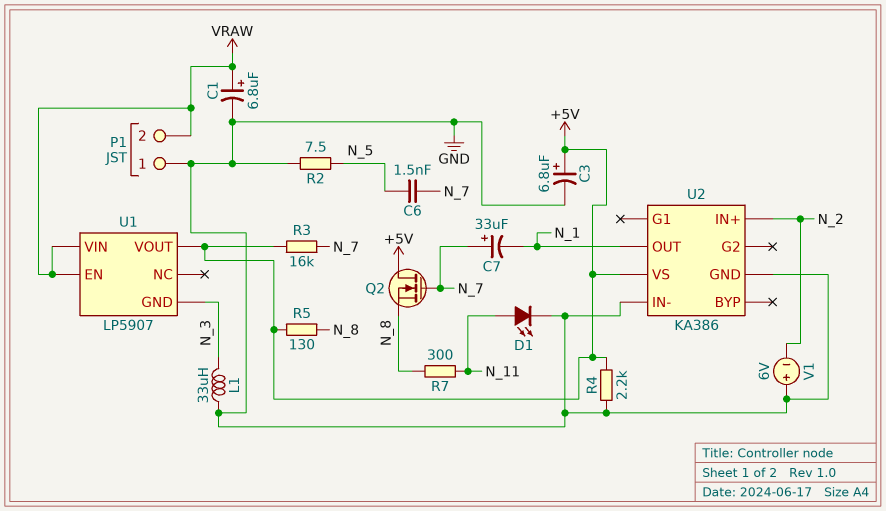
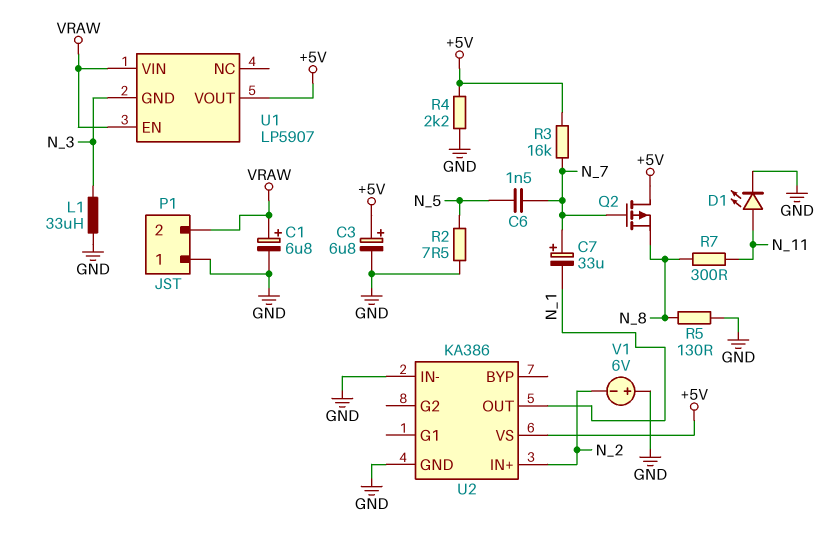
Q2: NMOS (G N_7, D +5V, S N_8) -> PMOS (G N_7, D +5V, S N_8)
R5: 130 (+5V, N_8) -> 130 (GND, N_8)

